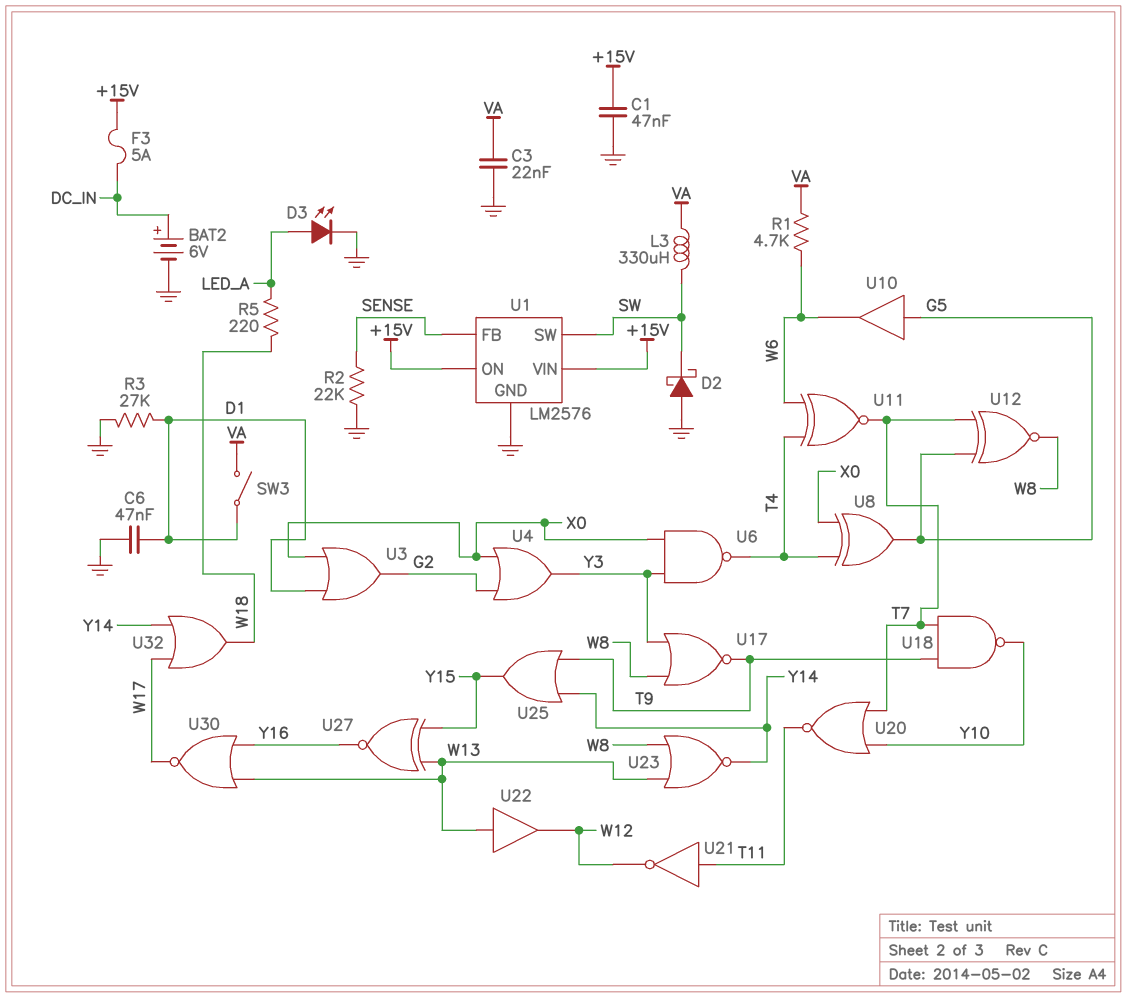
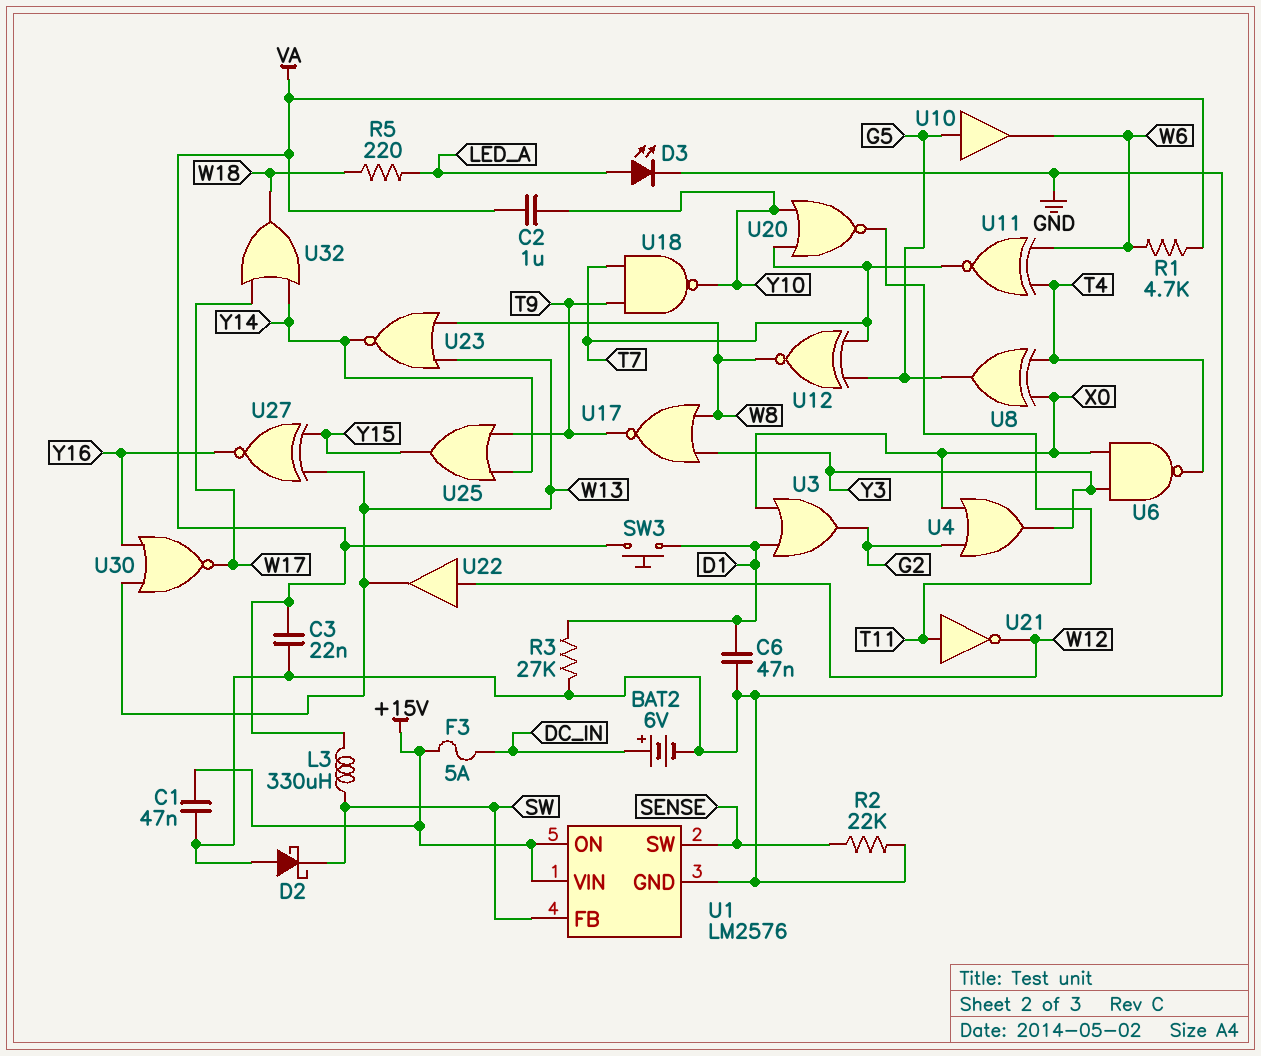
C2: none -> 1uF (VA, Y10)
SW3: switch (D1, VA) -> button (D1, VA)
U1 pin FB: SENSE -> SW
U1 pin SW: SW -> SENSE
U22: buffer (in W13, out W12) -> buffer (in W12, out W13)

